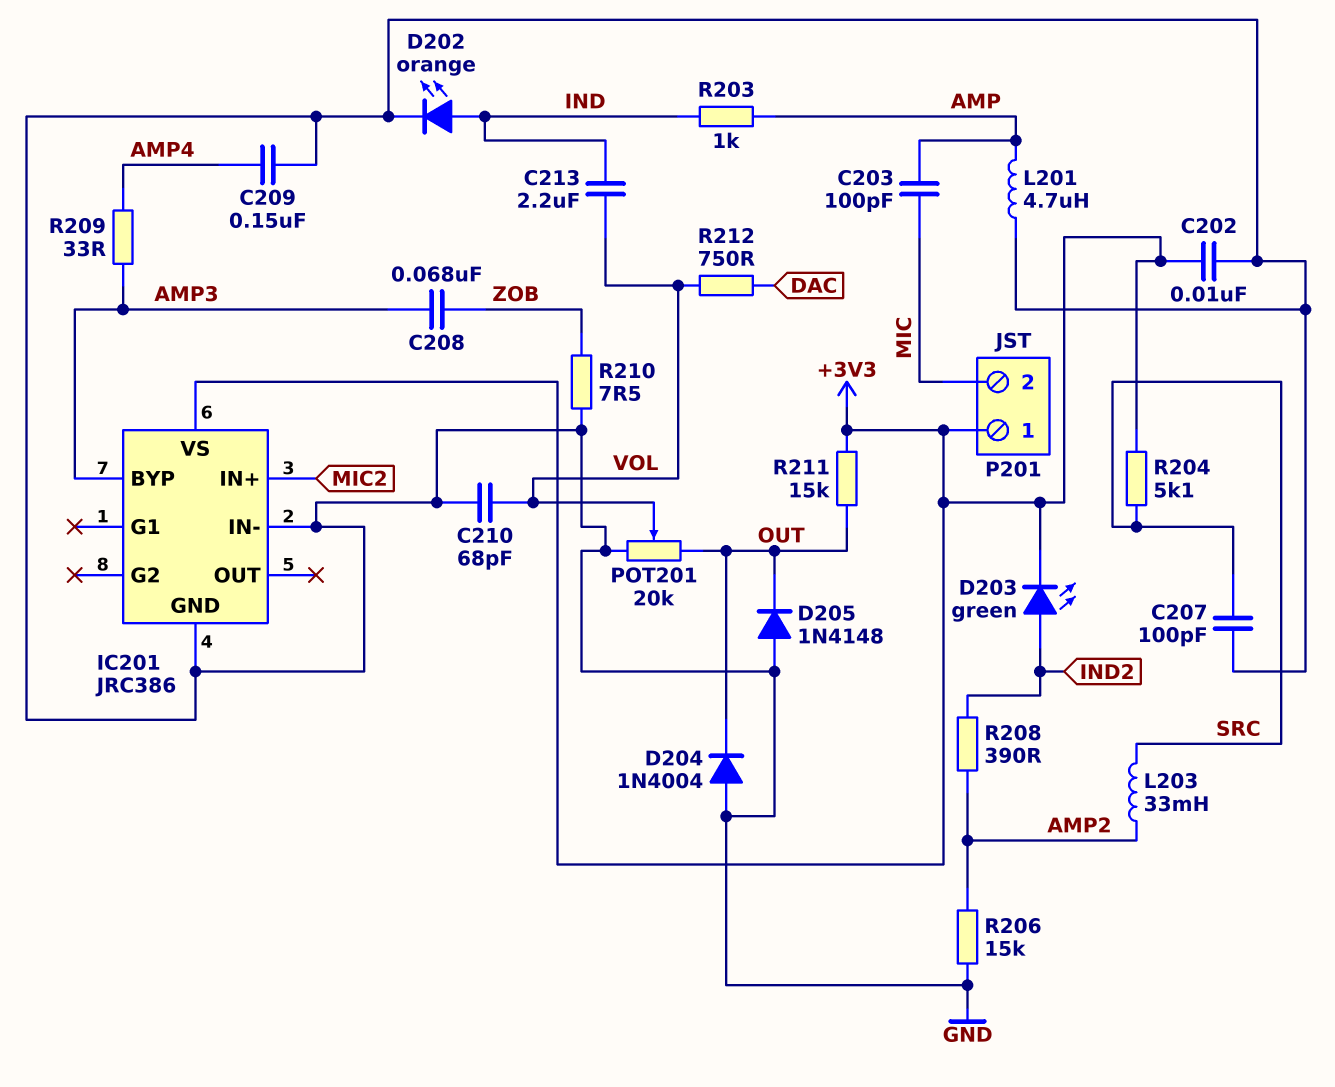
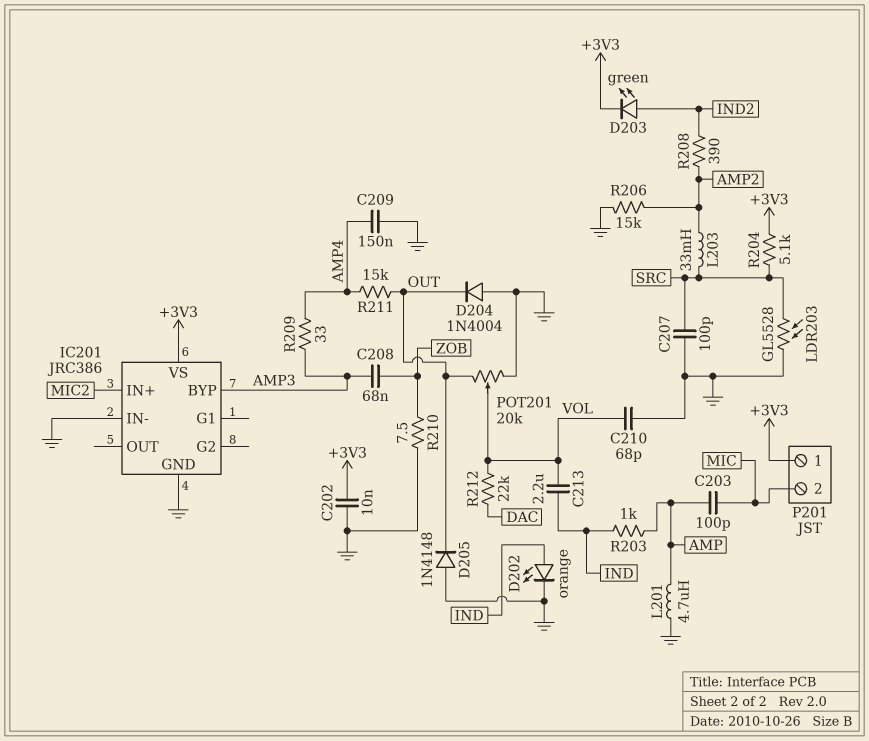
LDR203: none -> GL5528 (GND, SRC)
R211: 15k (+3V3, OUT) -> 15k (AMP4, OUT)
R212: 750 (DAC, VOL) -> 22k (DAC, VOL)

